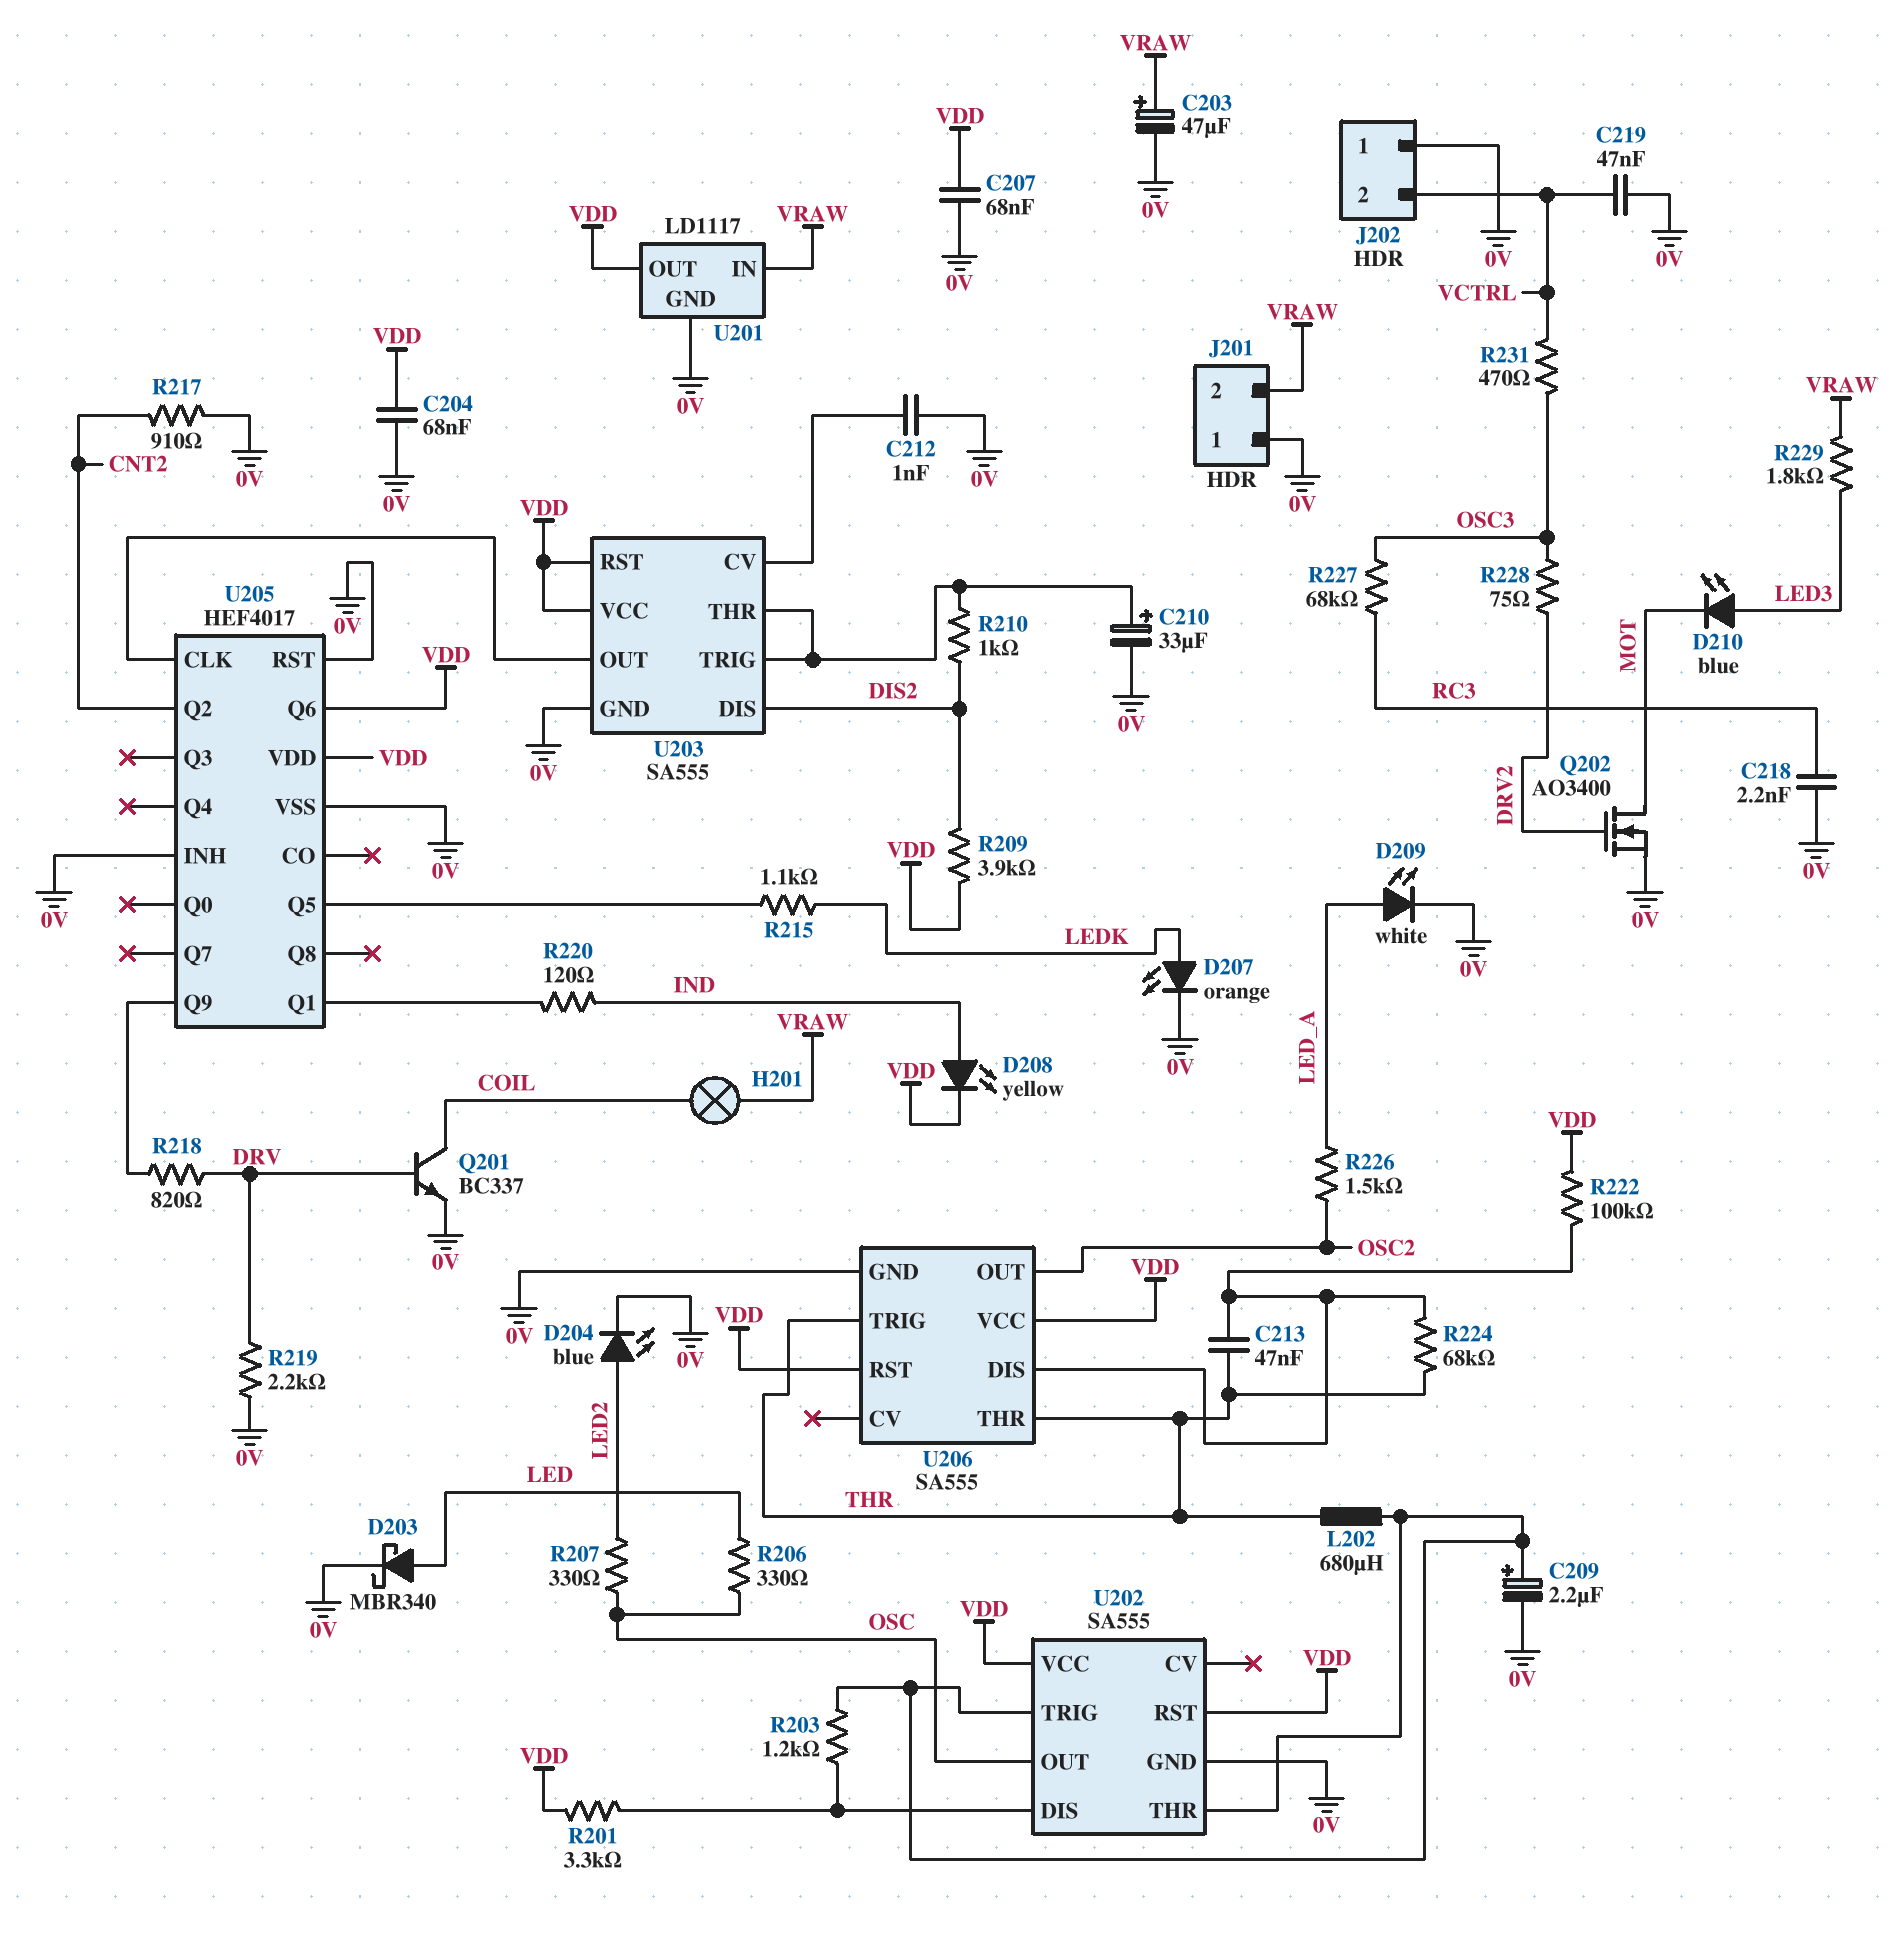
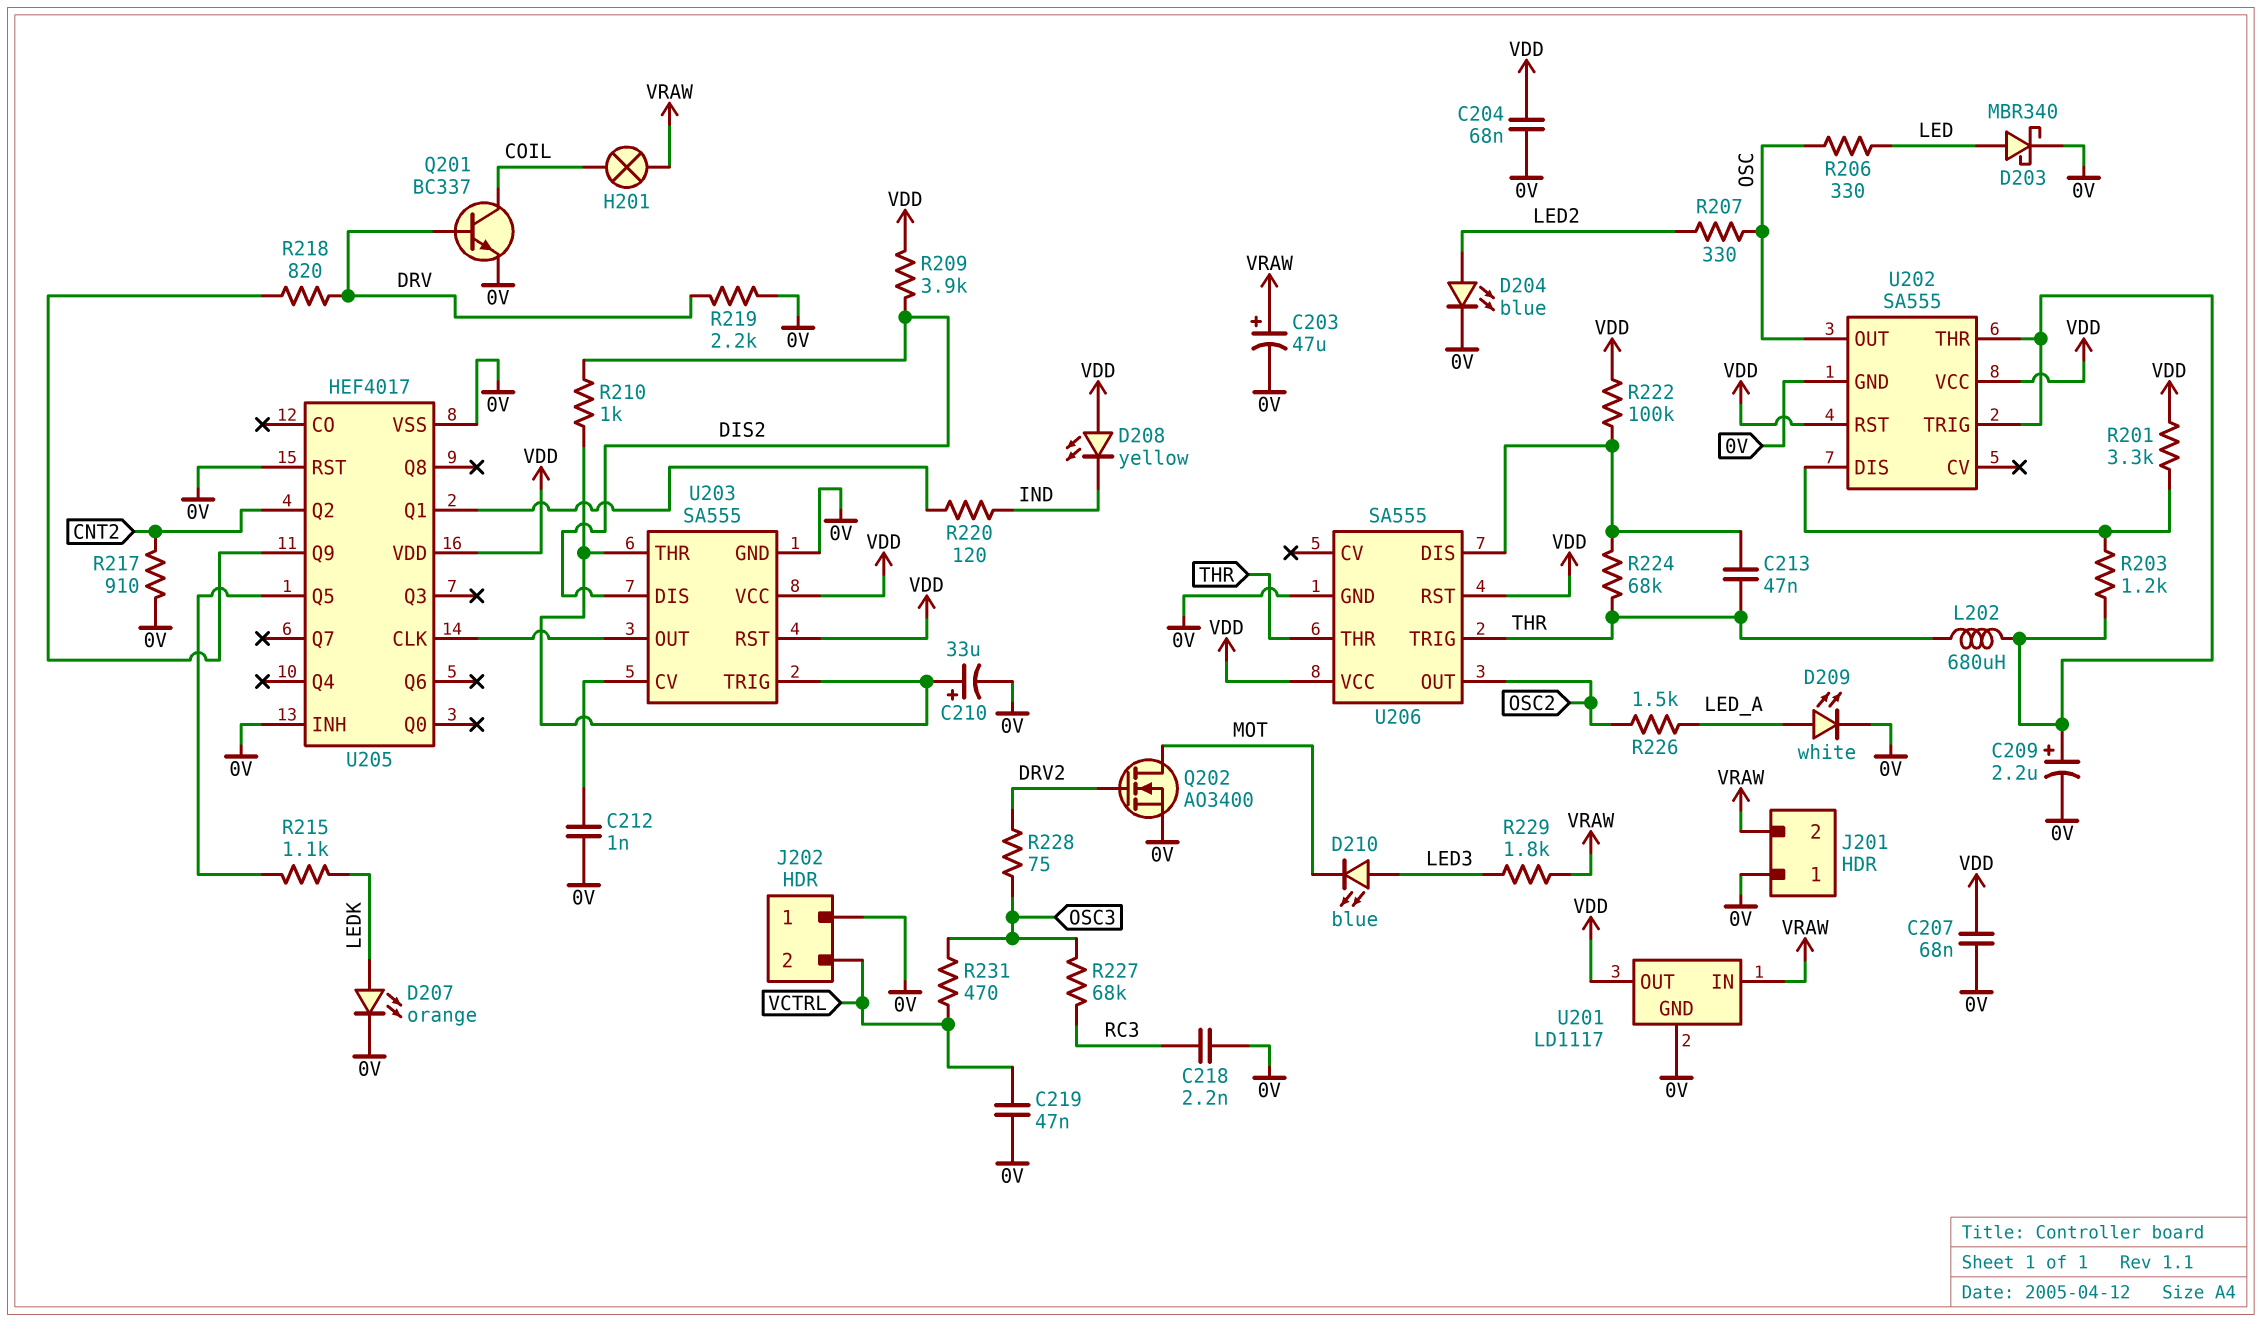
D208: LED yellow (A IND, K VDD) -> LED yellow (A VDD, K IND)
U205 pin Q6: VDD -> none

